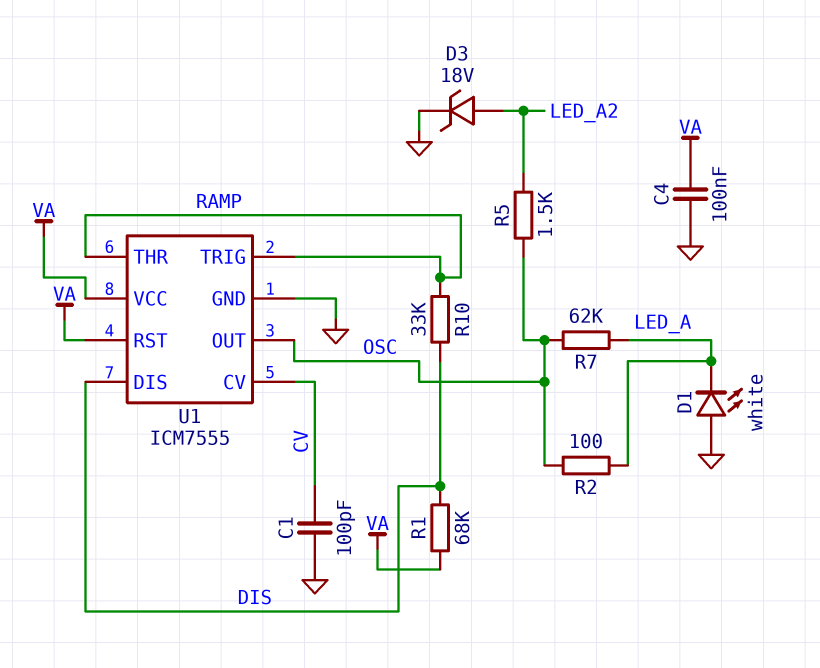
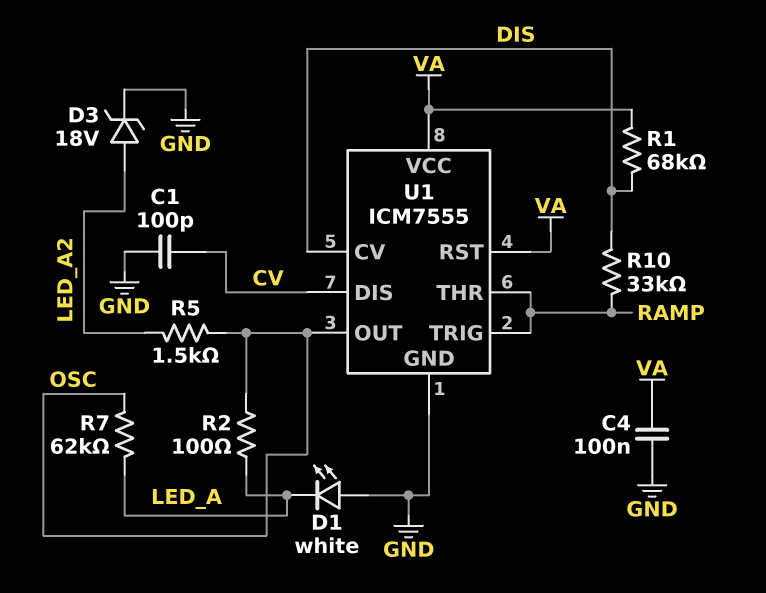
U1 pin CV: CV -> DIS
U1 pin DIS: DIS -> CV

